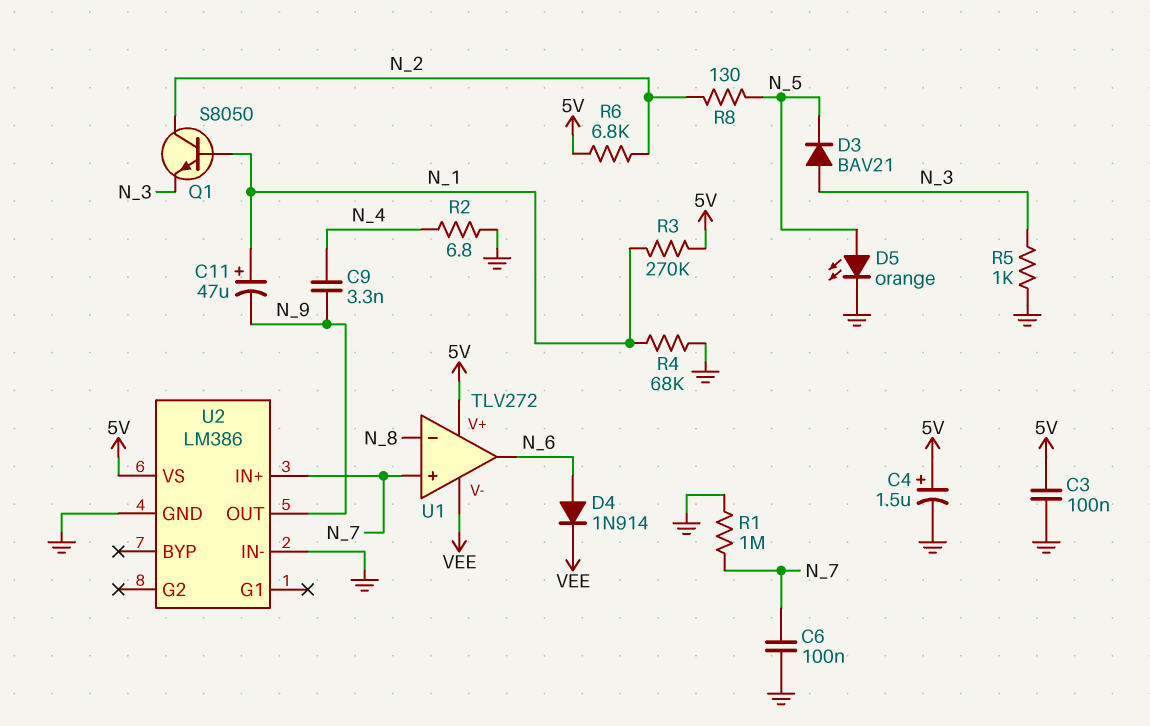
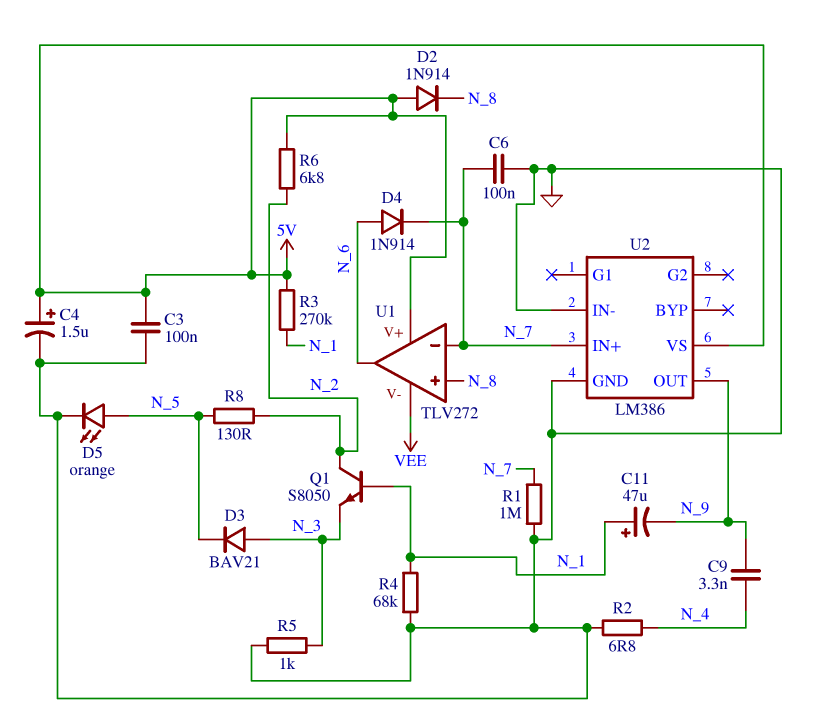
D2: none -> diode 1N914 (A 5V, K N_8)
D4: diode 1N914 (A N_6, K VEE) -> diode 1N914 (A N_6, K N_7)
U1 pin in+: N_7 -> N_8
U1 pin in-: N_8 -> N_7

